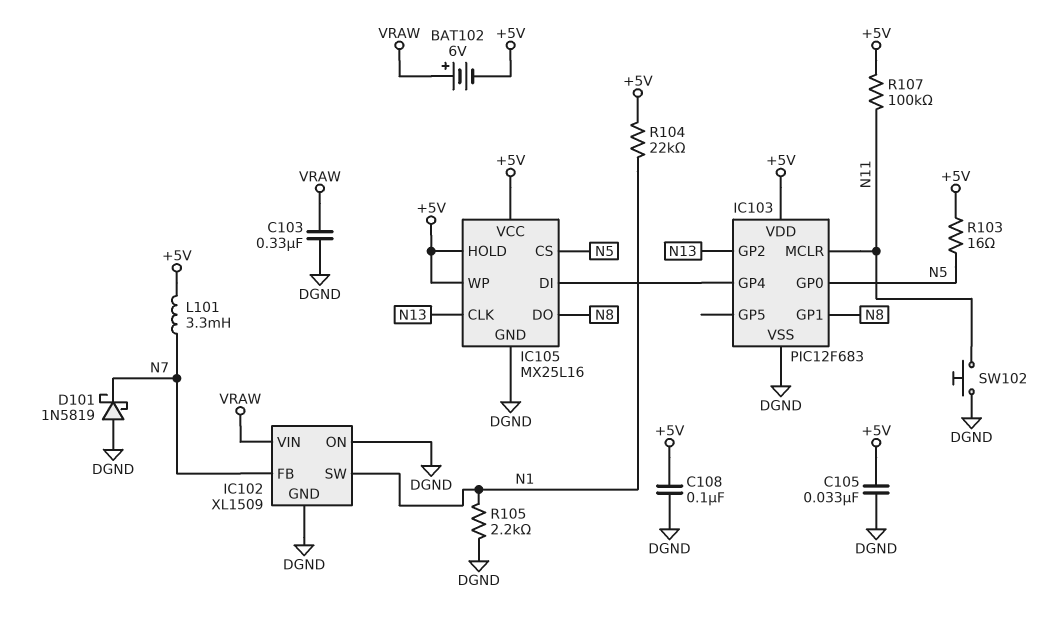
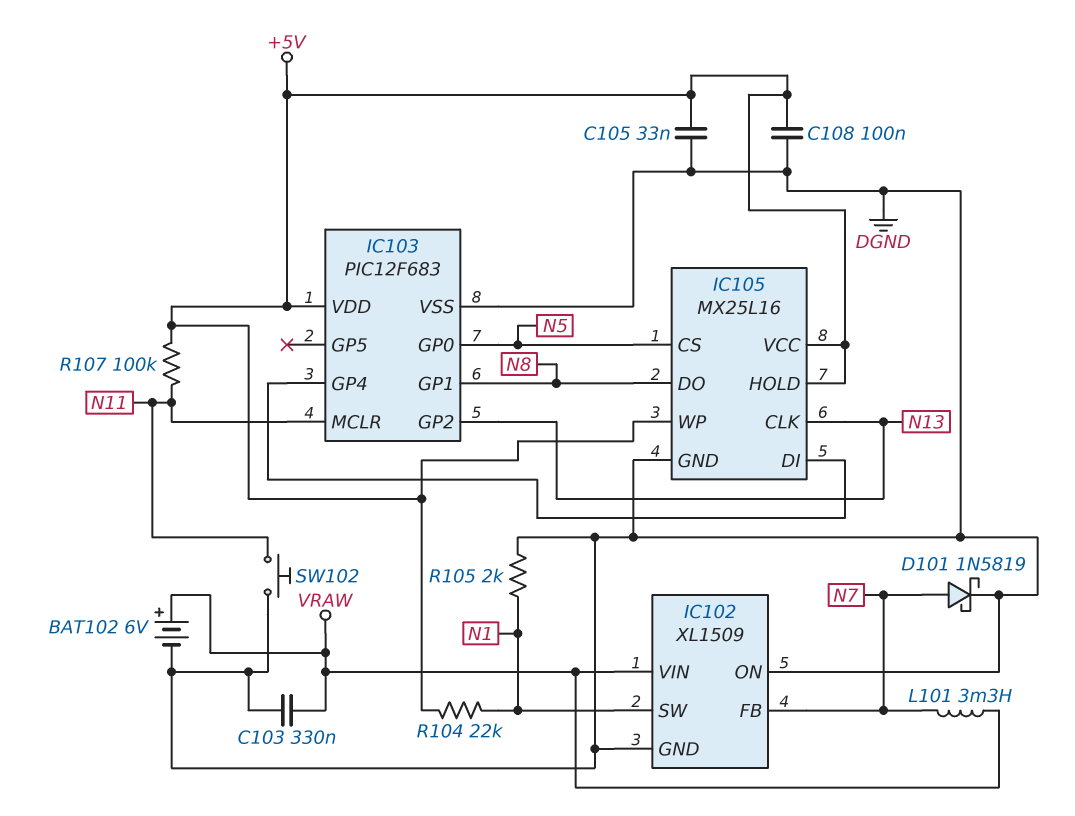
BAT102: 6V (plus VRAW, minus +5V) -> 6V (plus VRAW, minus DGND)
D101: schottky 1N5819 (A DGND, K N7) -> schottky 1N5819 (A N7, K DGND)
L101: 3.3mH (+5V, N7) -> 3.3mH (N7, VRAW)
R103: 16 (+5V, N5) -> none
R105: 2.2k (DGND, N1) -> 2k (DGND, N1)

